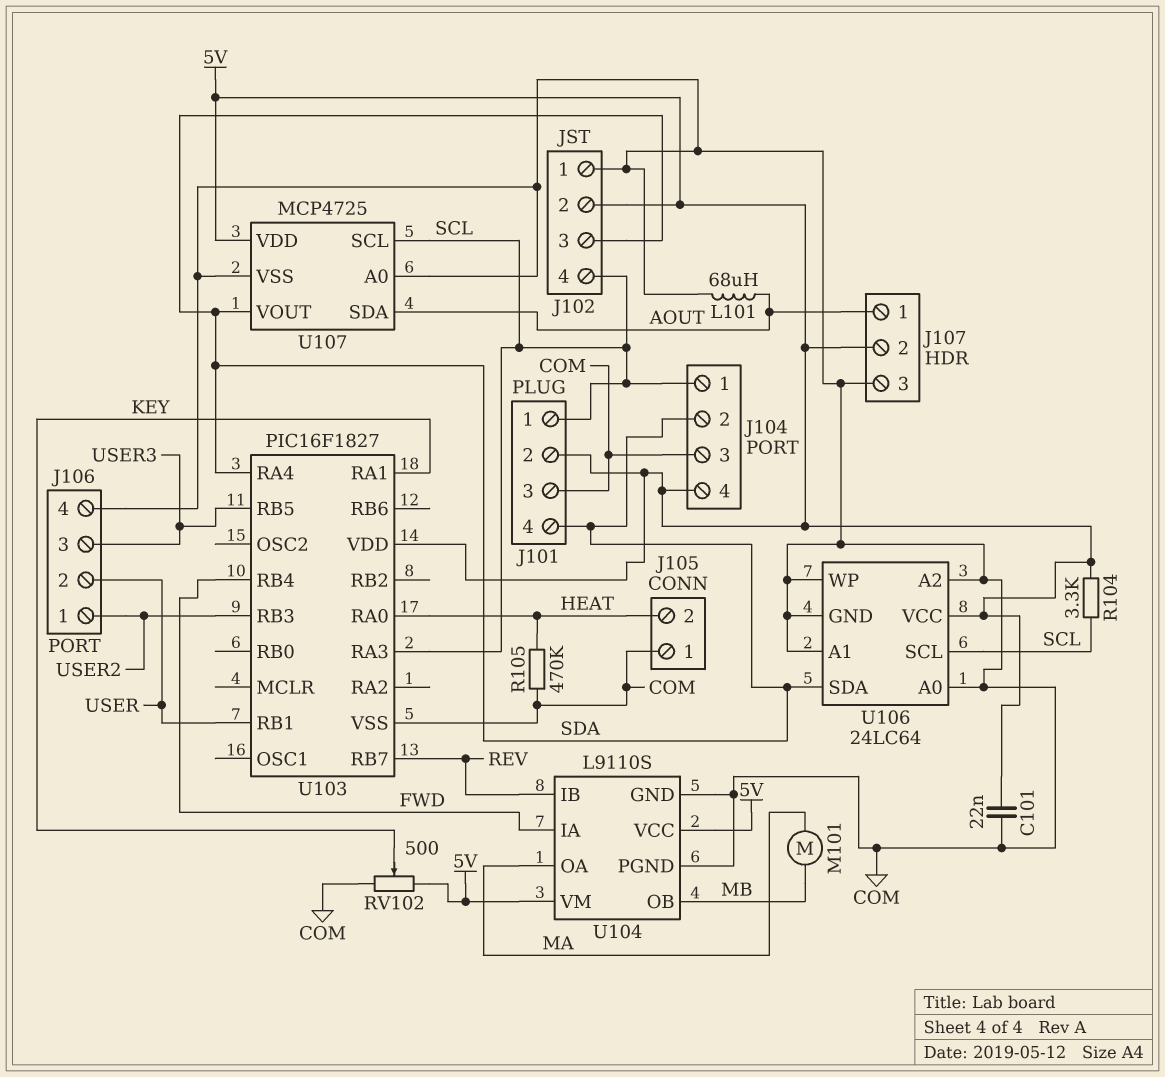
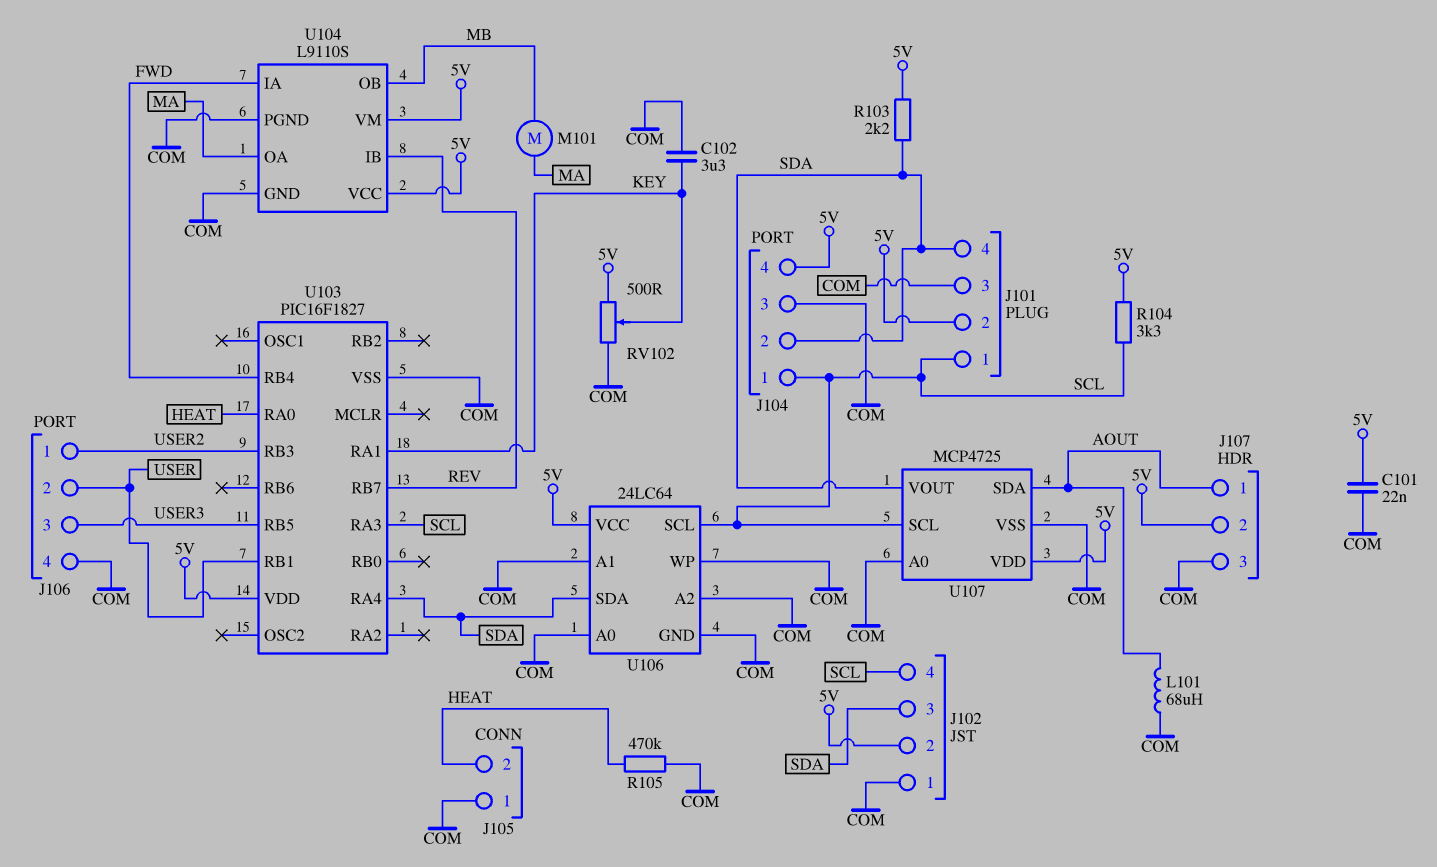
C102: none -> 3.3uF (COM, KEY)
R103: none -> 2.2k (5V, SDA)

